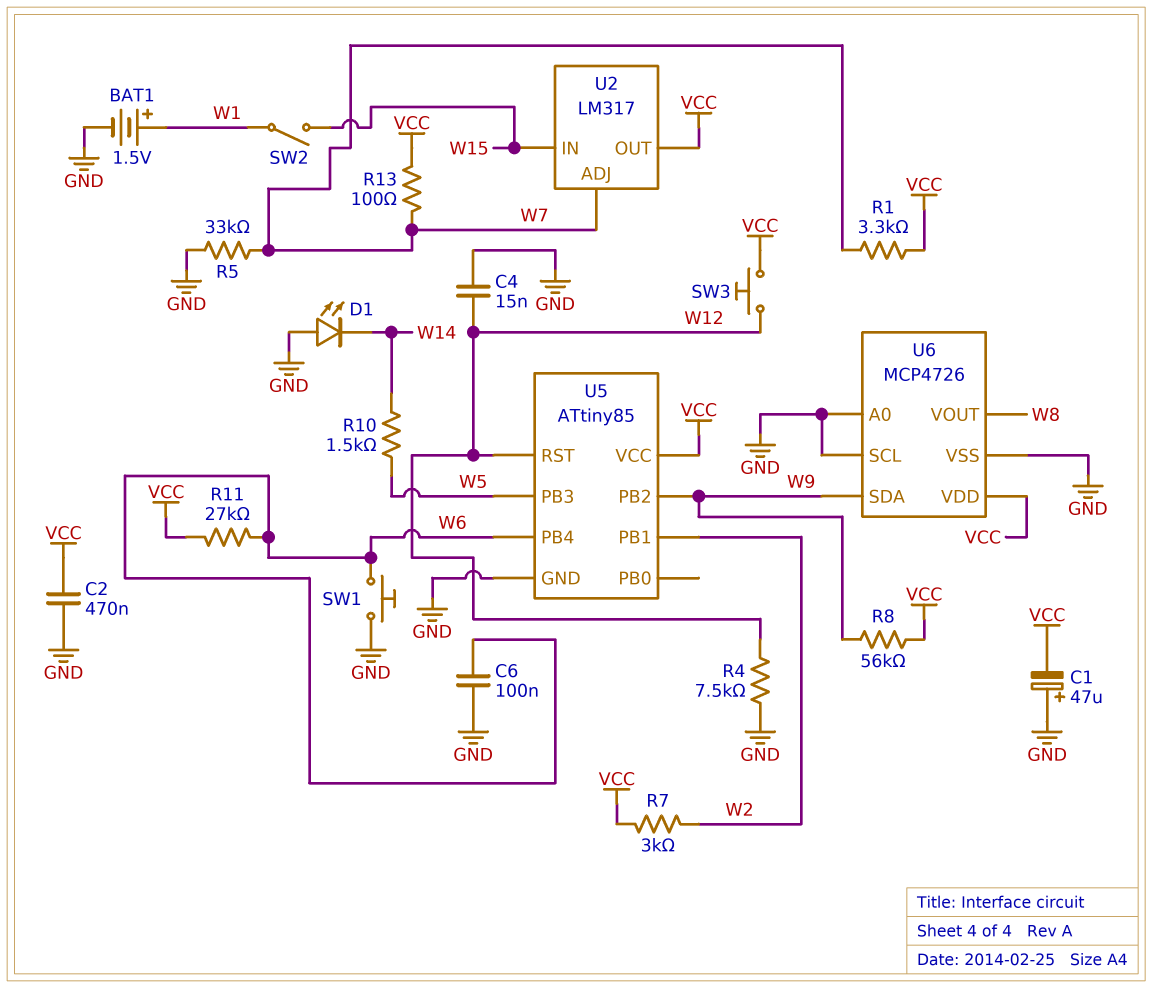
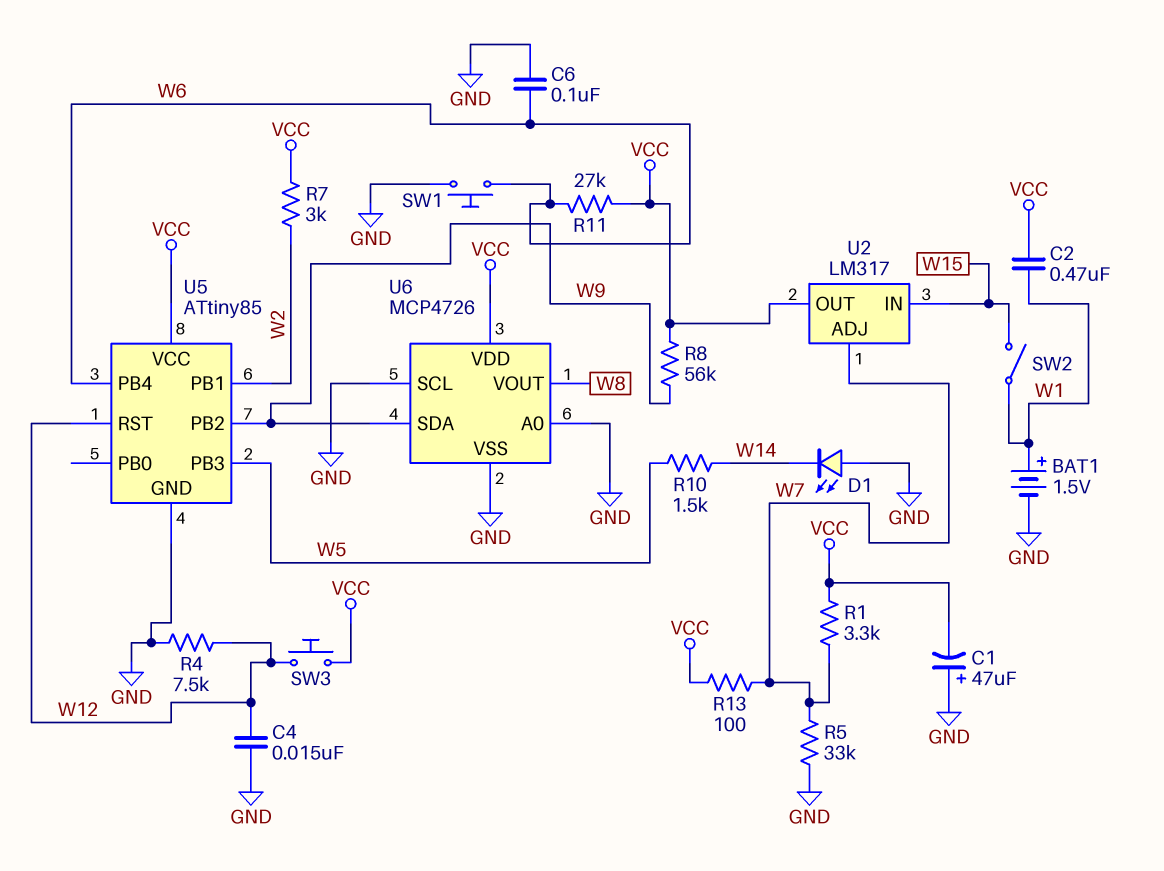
C2: 470nF (GND, VCC) -> 470nF (VCC, W1)

